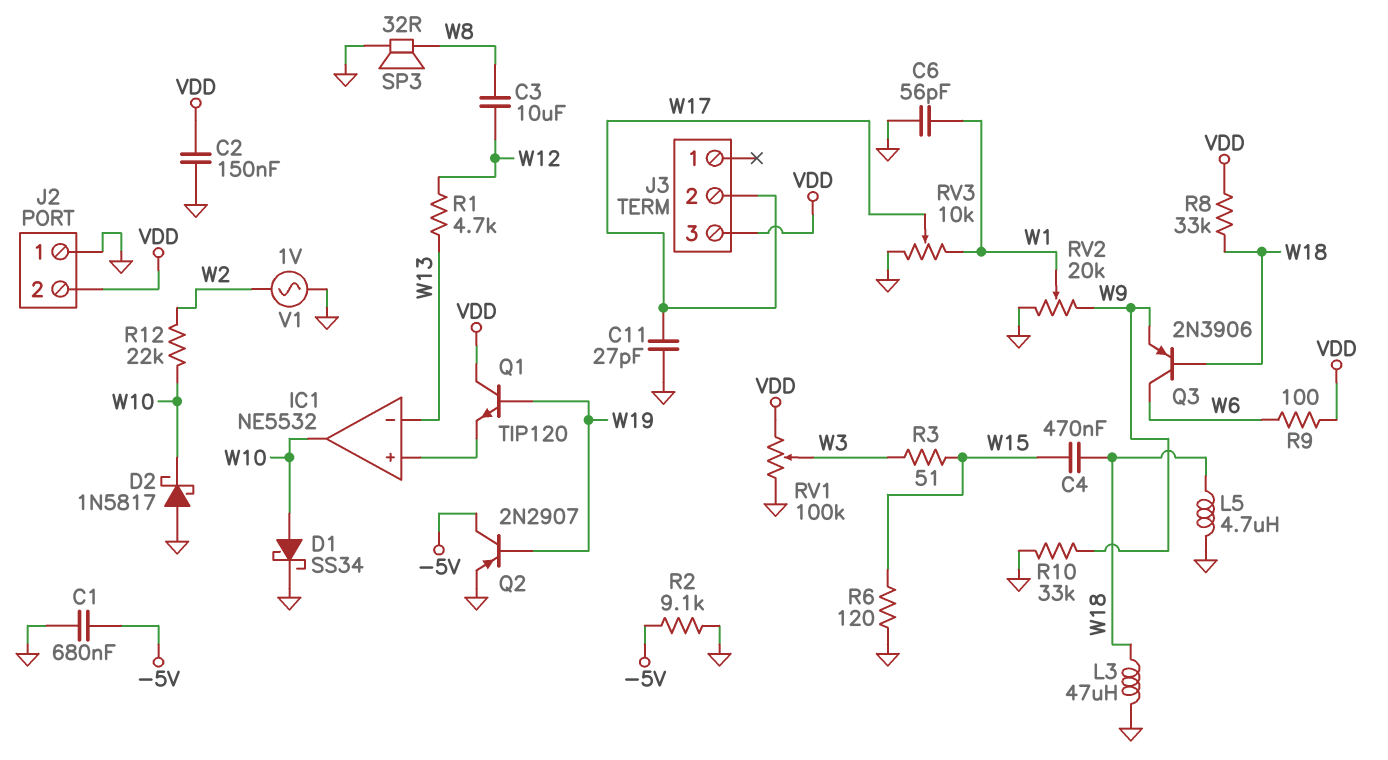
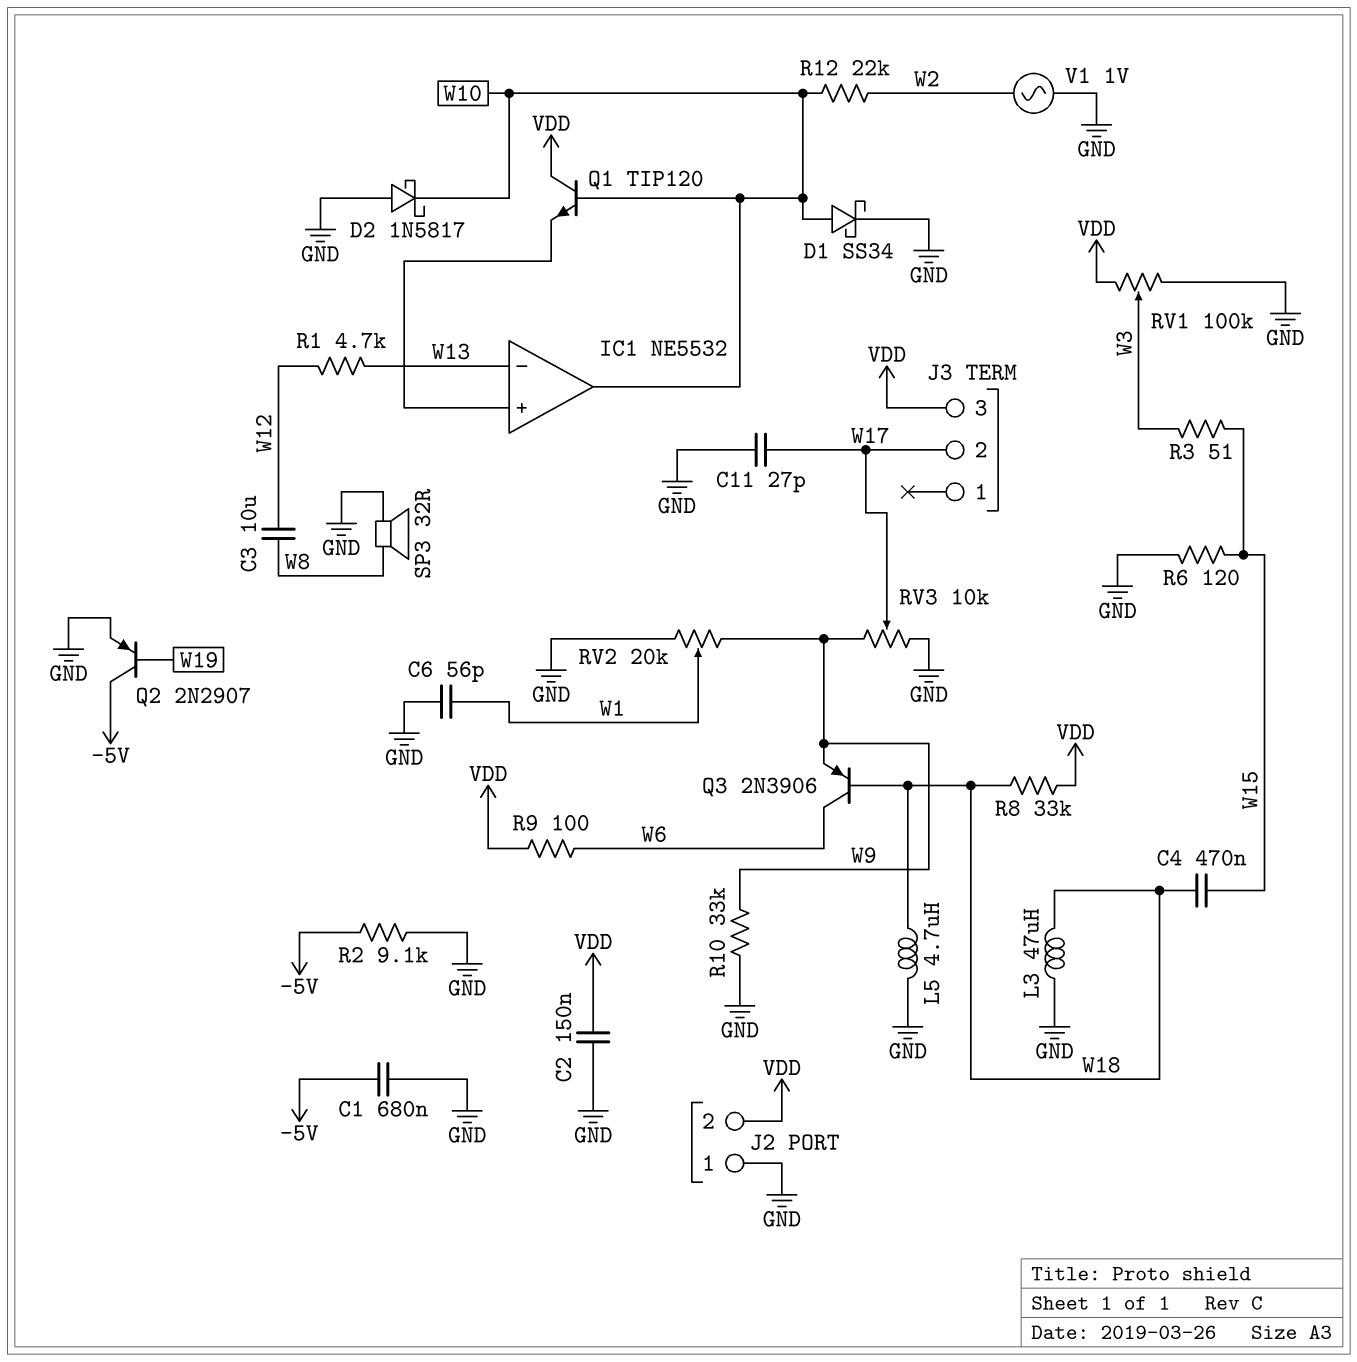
Q1: NPN TIP120 (B W19, C VDD, E IC1/in+) -> NPN TIP120 (B W10, C VDD, E IC1/in+)
RV3: 10k (GND, W1, wiper W17) -> 10k (GND, W9, wiper W17)

